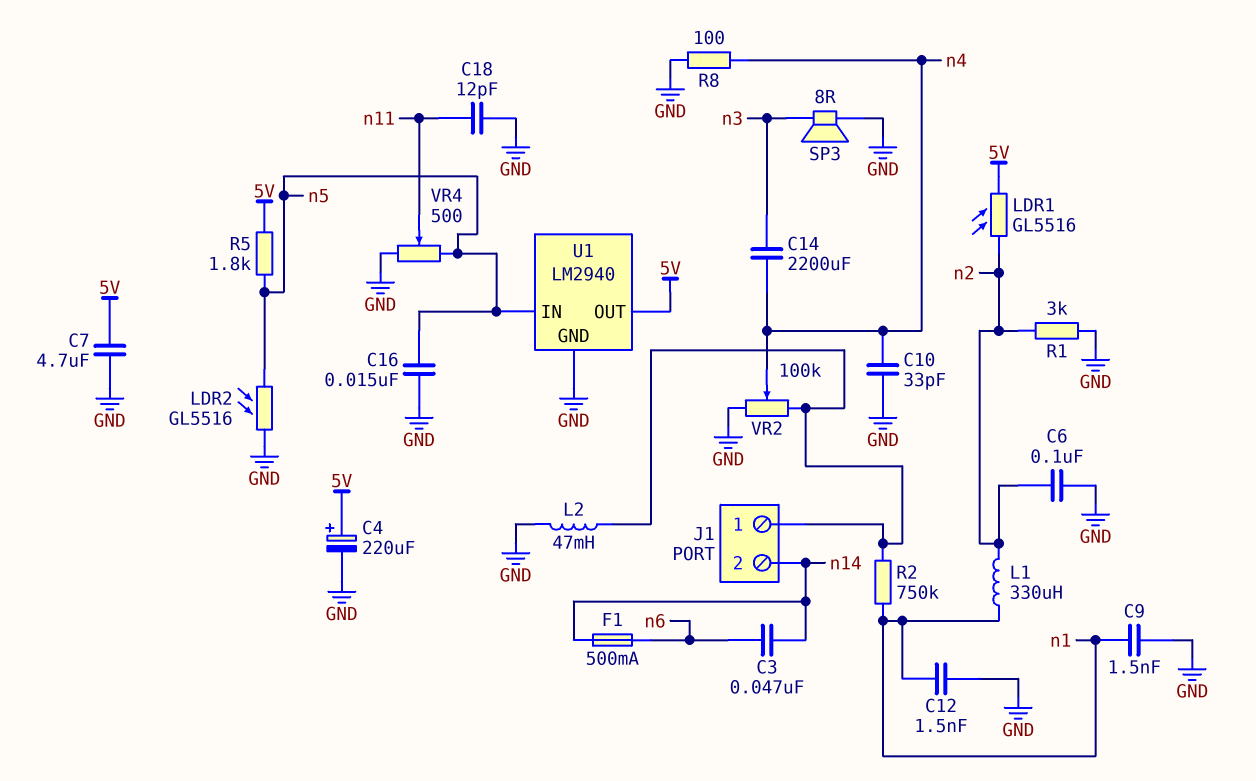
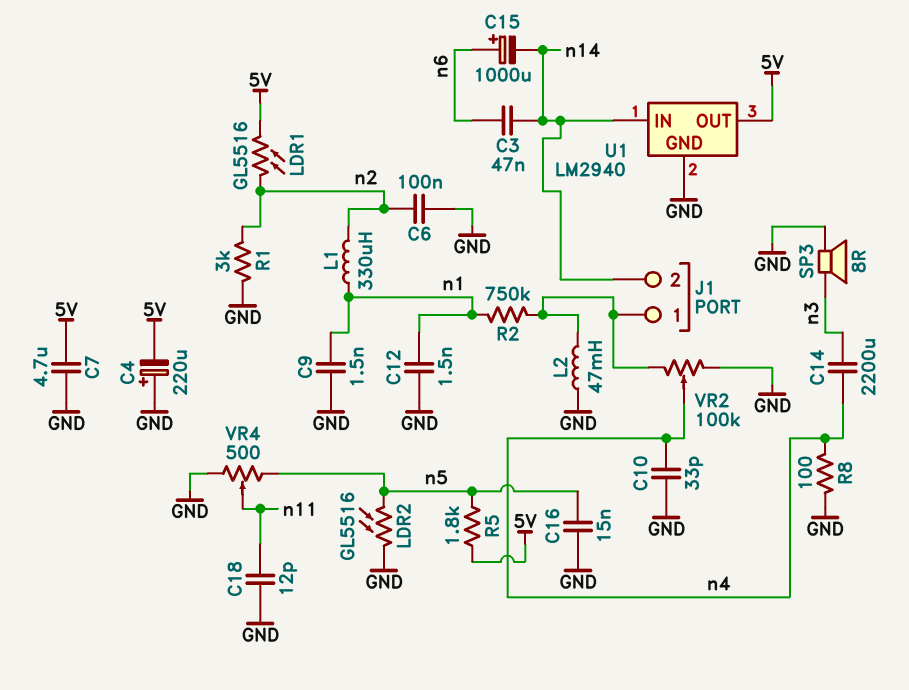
C4: 220uF (plus 5V, minus GND) -> 220uF (plus GND, minus 5V)
C15: none -> 1000uF (plus n6, minus n14)
F1: 500mA (n6, n14) -> none
U1 pin IN: n5 -> n14

